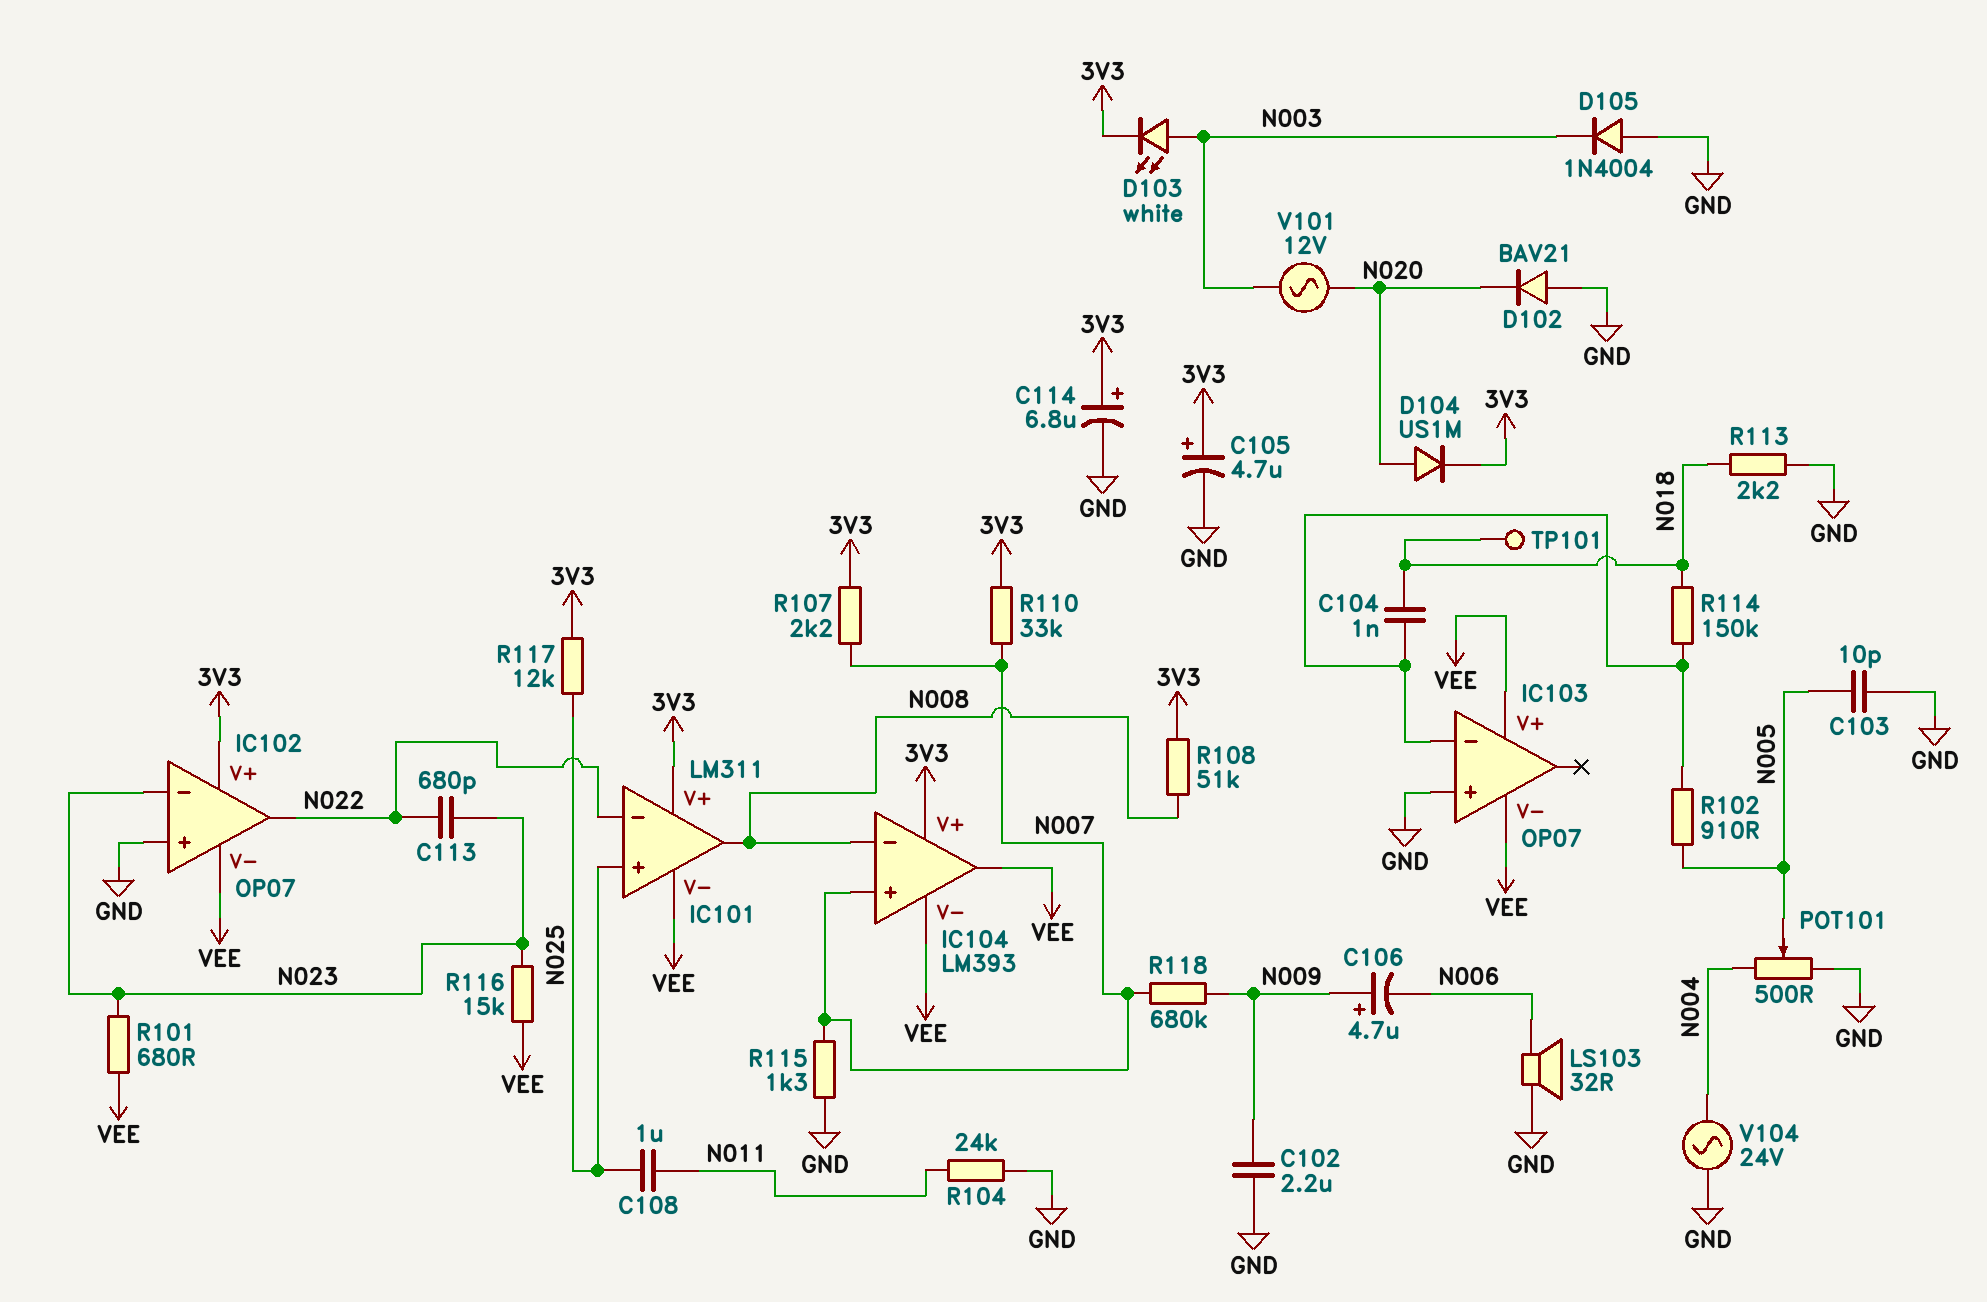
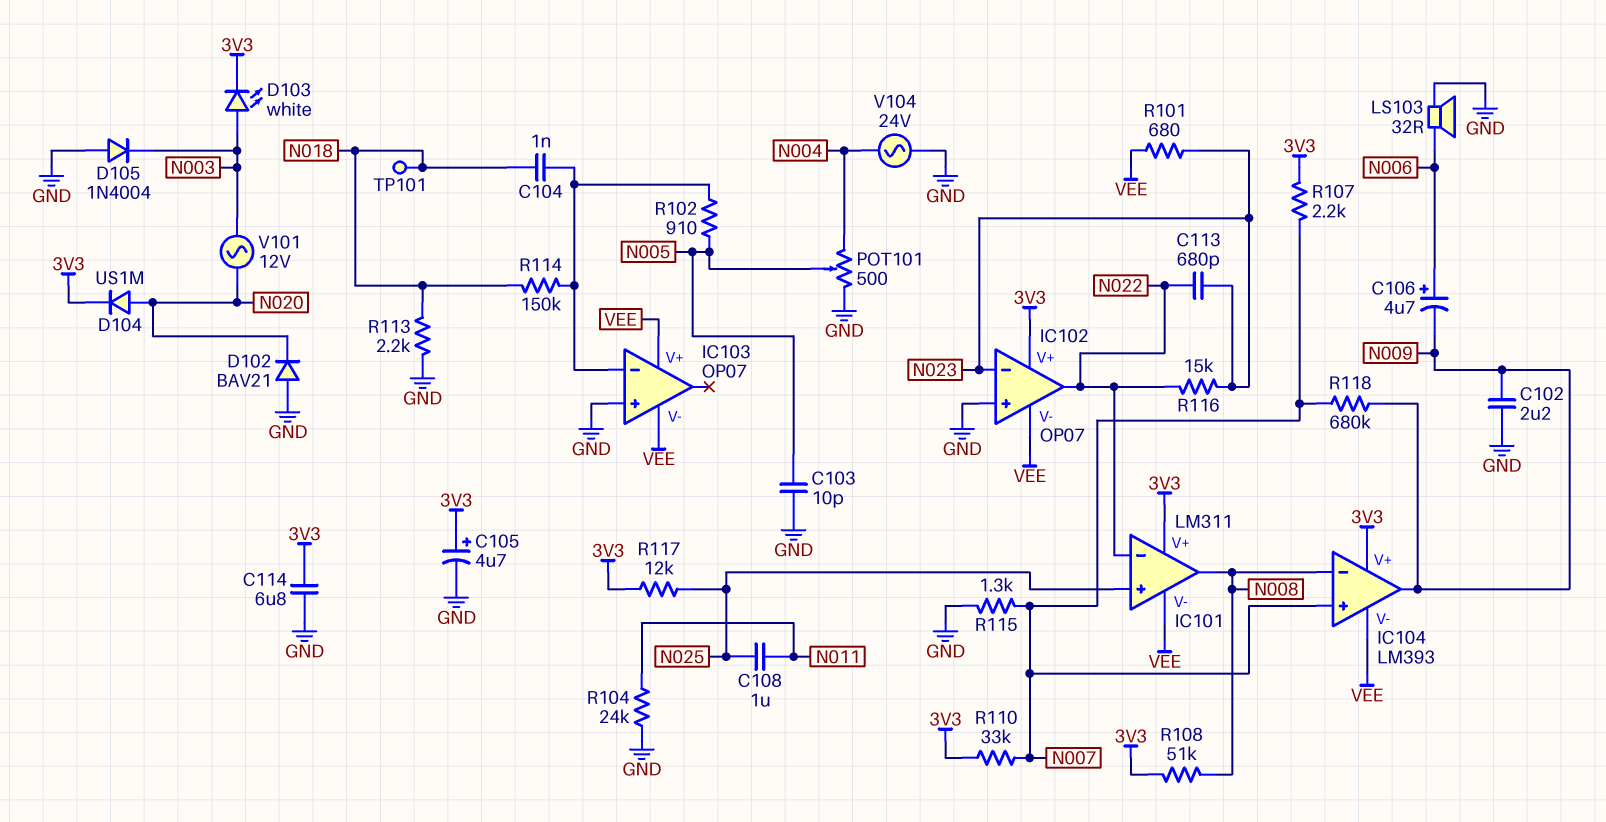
C106: 4.7uF (plus N009, minus N006) -> 4.7uF (plus N006, minus N009)
C114: 6.8uF (plus 3V3, minus GND) -> 6.8uF (3V3, GND)
IC104 pin out: VEE -> N009
R116: 15k (N023, VEE) -> 15k (N022, N023)

